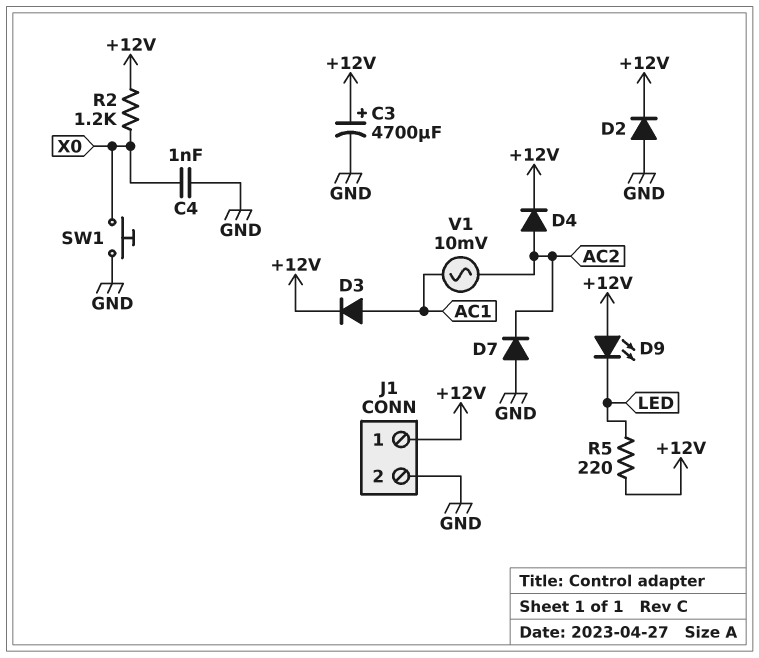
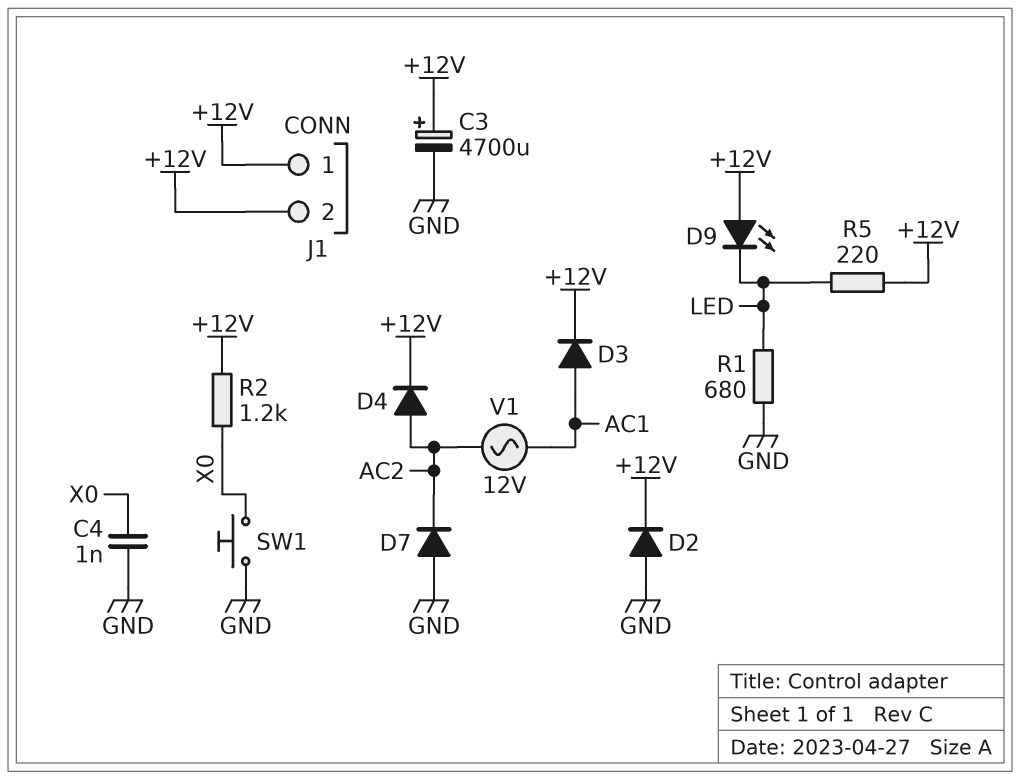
J1 pin 2: GND -> +12V
R1: none -> 680 (GND, LED)
V1: AC 10mV (AC1, AC2) -> AC 12V (AC1, AC2)

